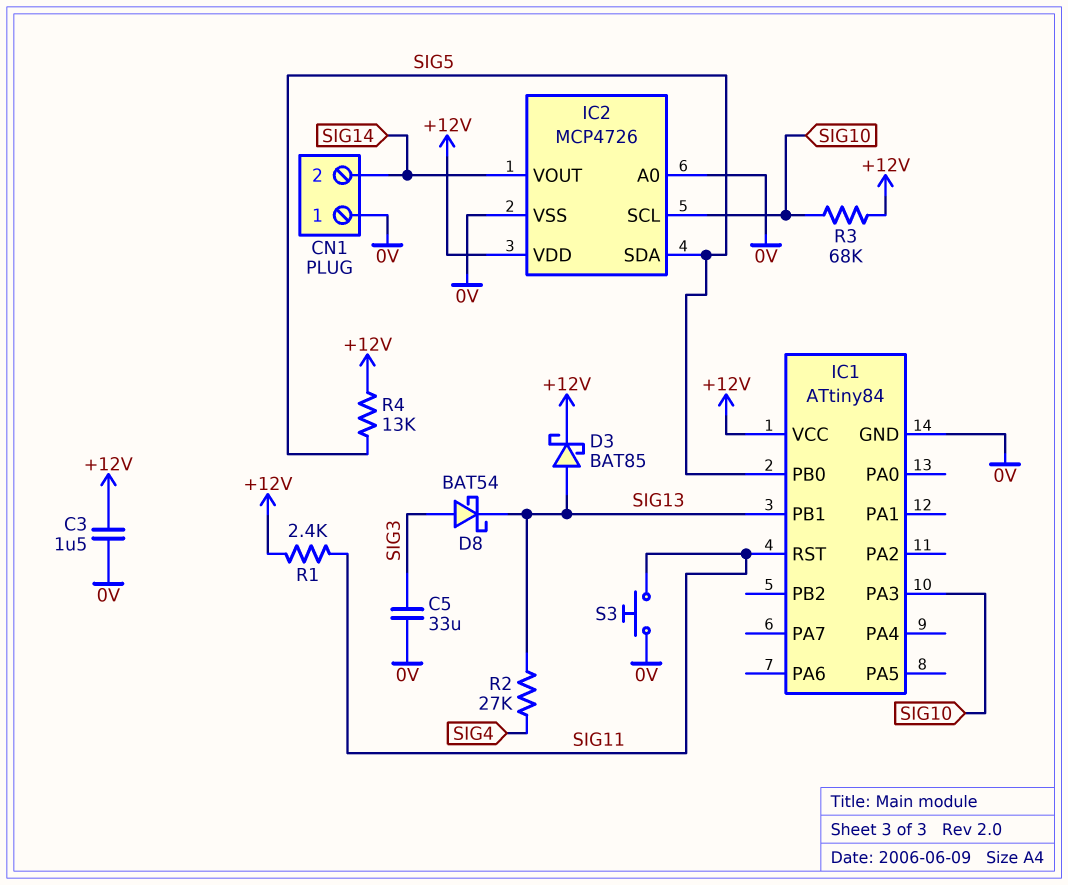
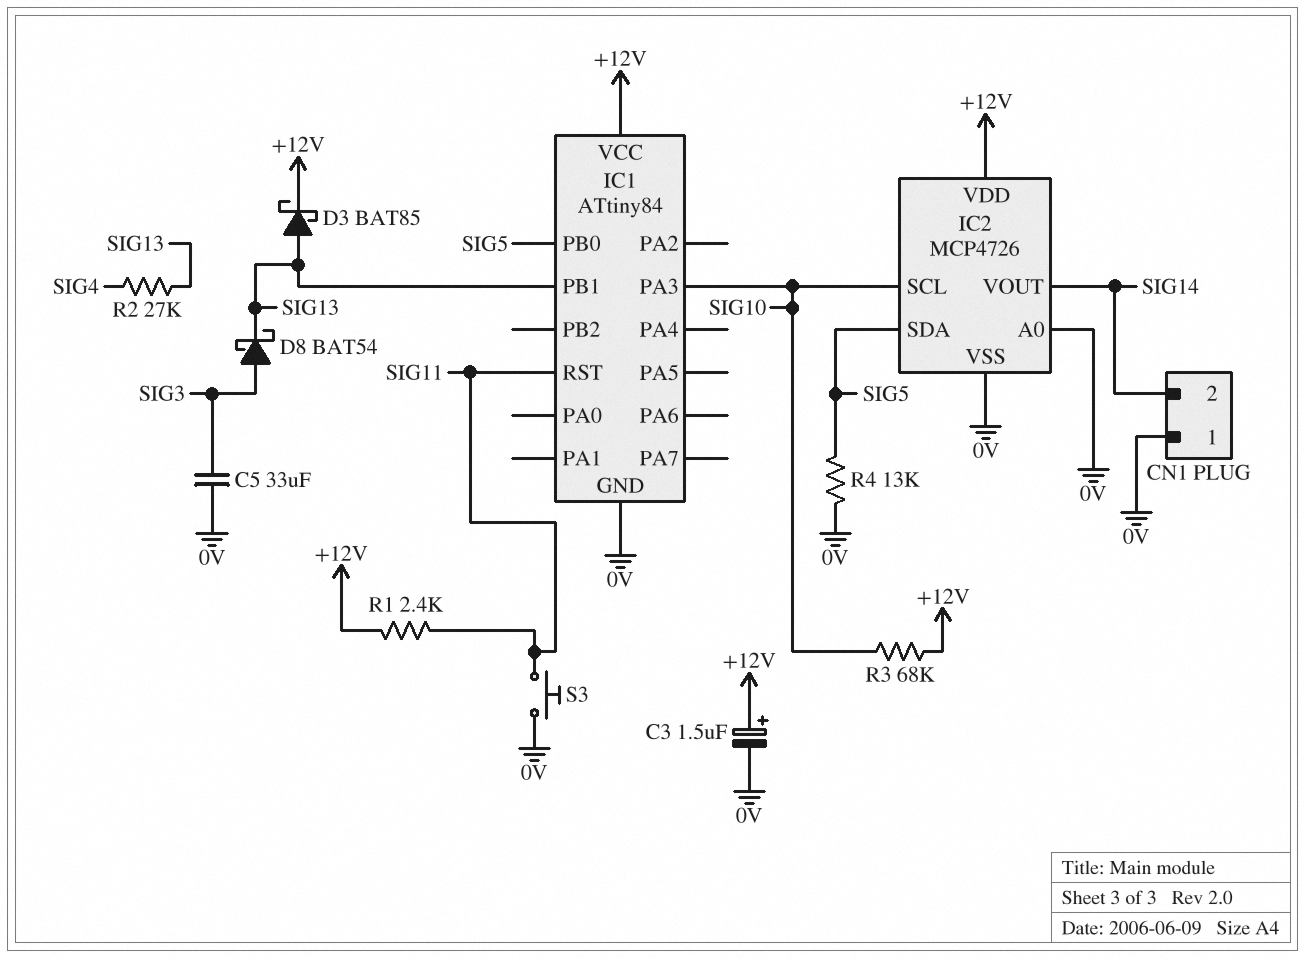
C3: 1.5uF (+12V, 0V) -> 1.5uF (plus +12V, minus 0V)
R4: 13k (+12V, SIG5) -> 13k (0V, SIG5)

